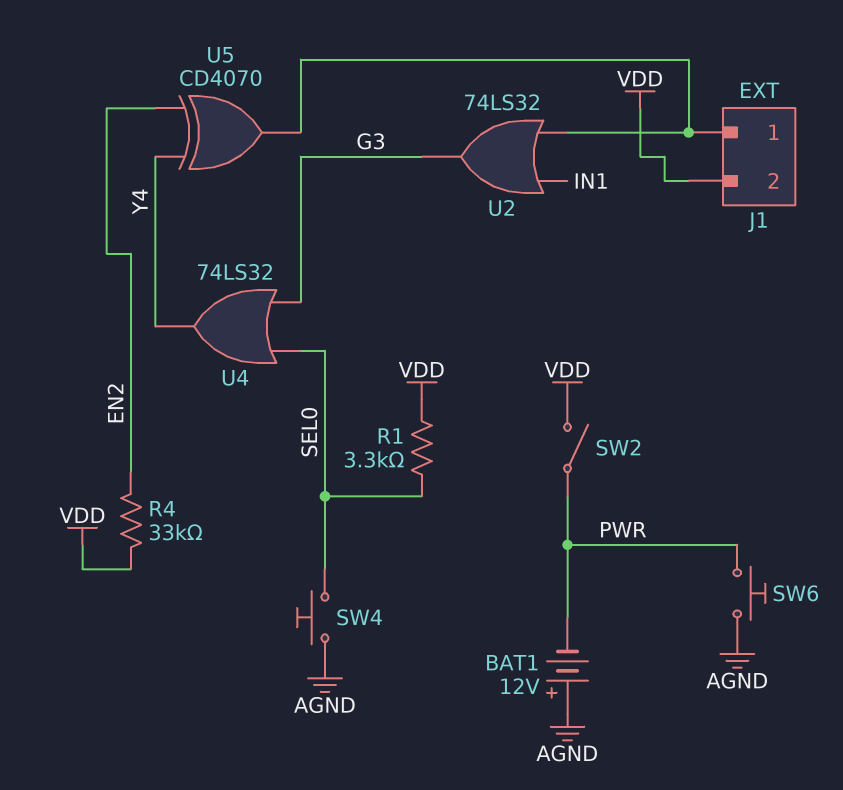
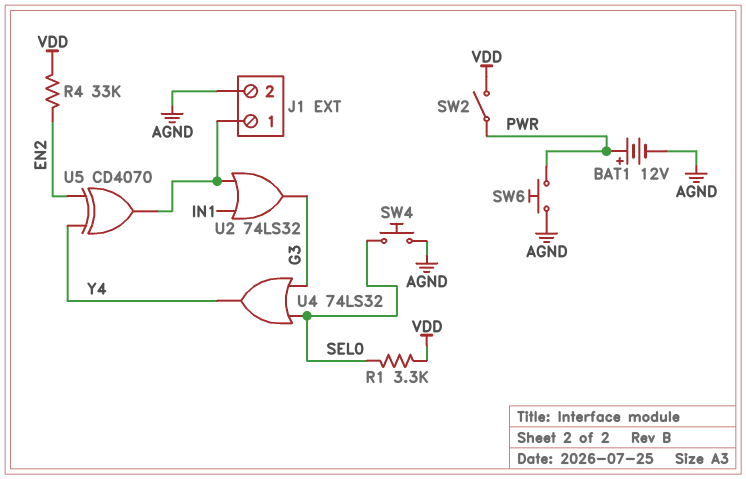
BAT1: 12V (plus AGND, minus PWR) -> 12V (plus PWR, minus AGND)
J1 pin 2: VDD -> AGND

